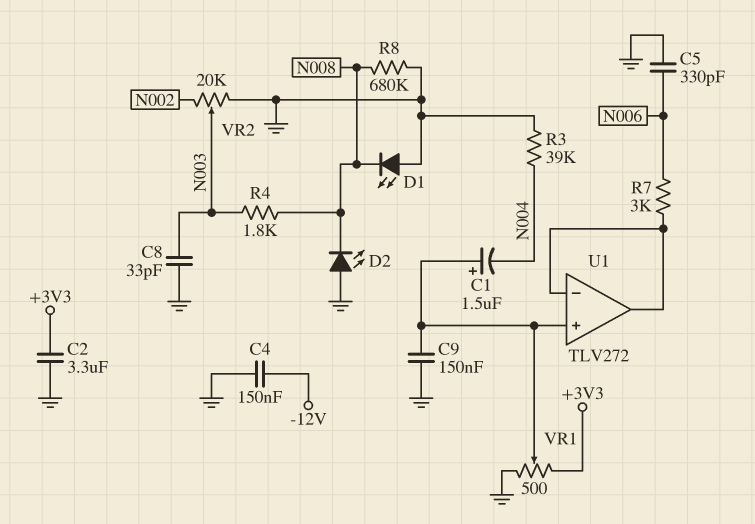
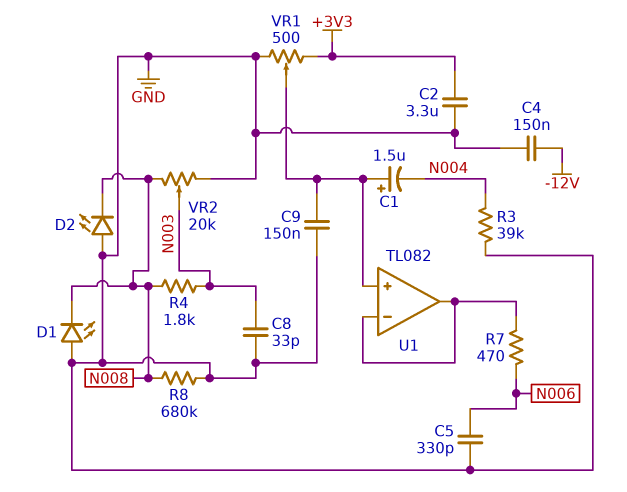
R7: 3k (N006, U1/in-) -> 470 (N006, U1/in-)
U1: TLV272 -> TL082
VR2: 20k (GND, N002, wiper N003) -> 20k (GND, N008, wiper N003)

